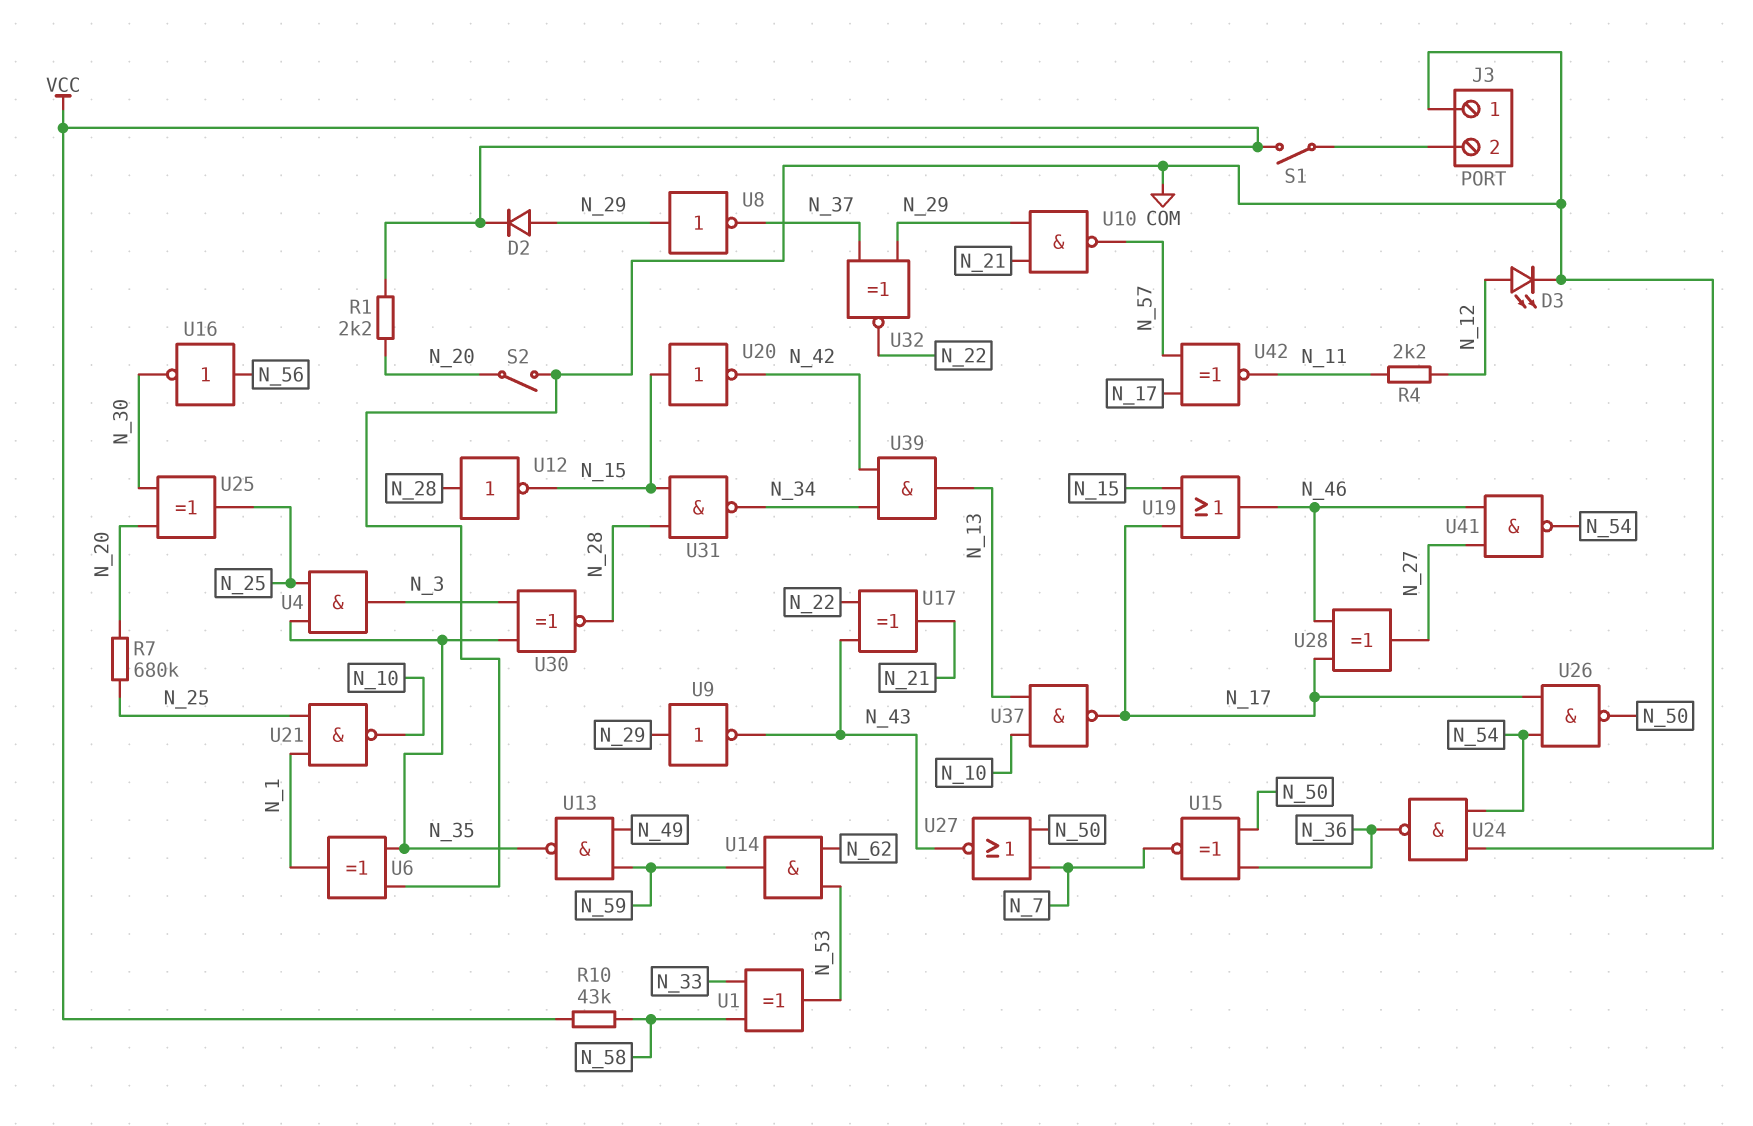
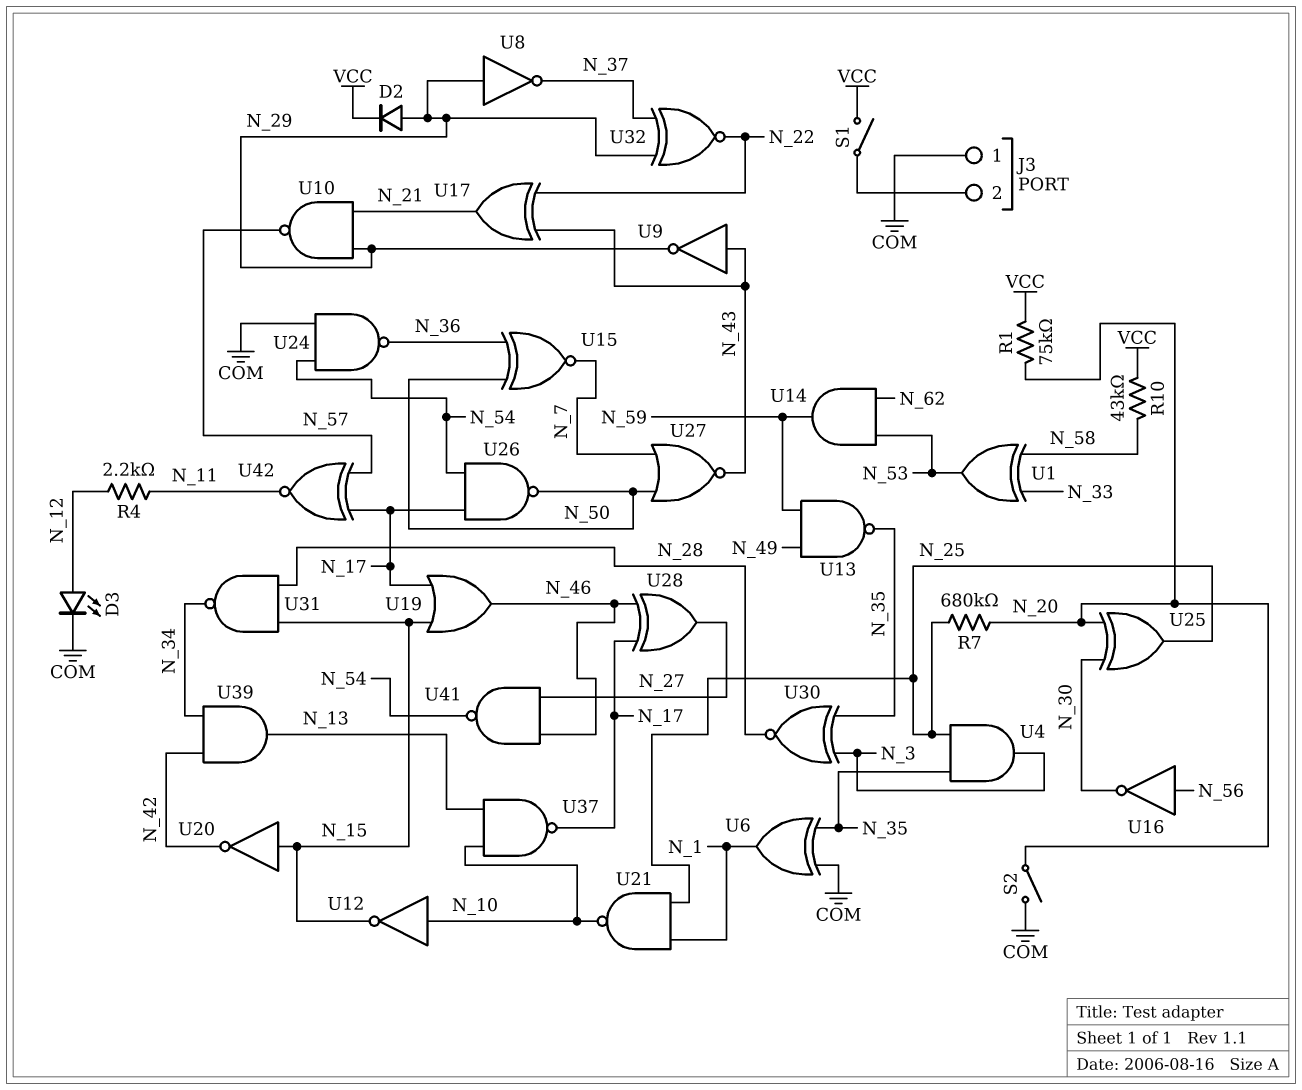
R1: 2.2k (N_20, VCC) -> 75k (N_20, VCC)
U9: NOT (in N_29, out N_43) -> NOT (in N_43, out N_29)
U12: NOT (in N_28, out N_15) -> NOT (in N_10, out N_15)

